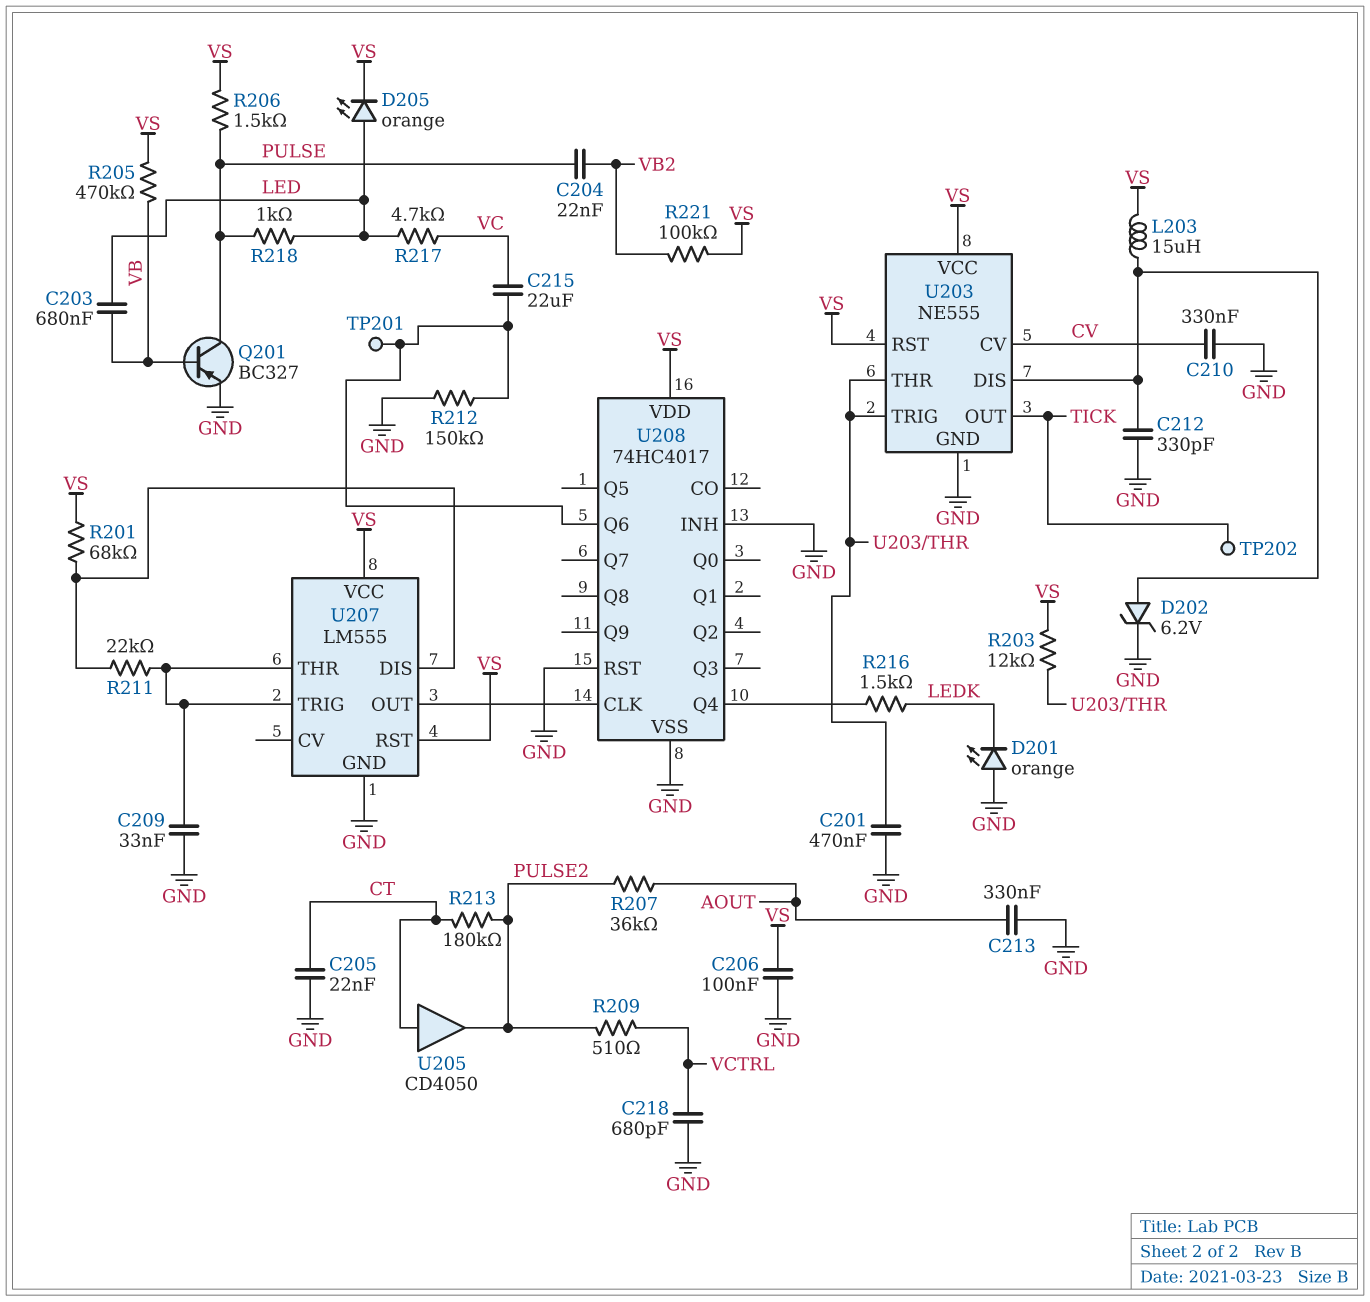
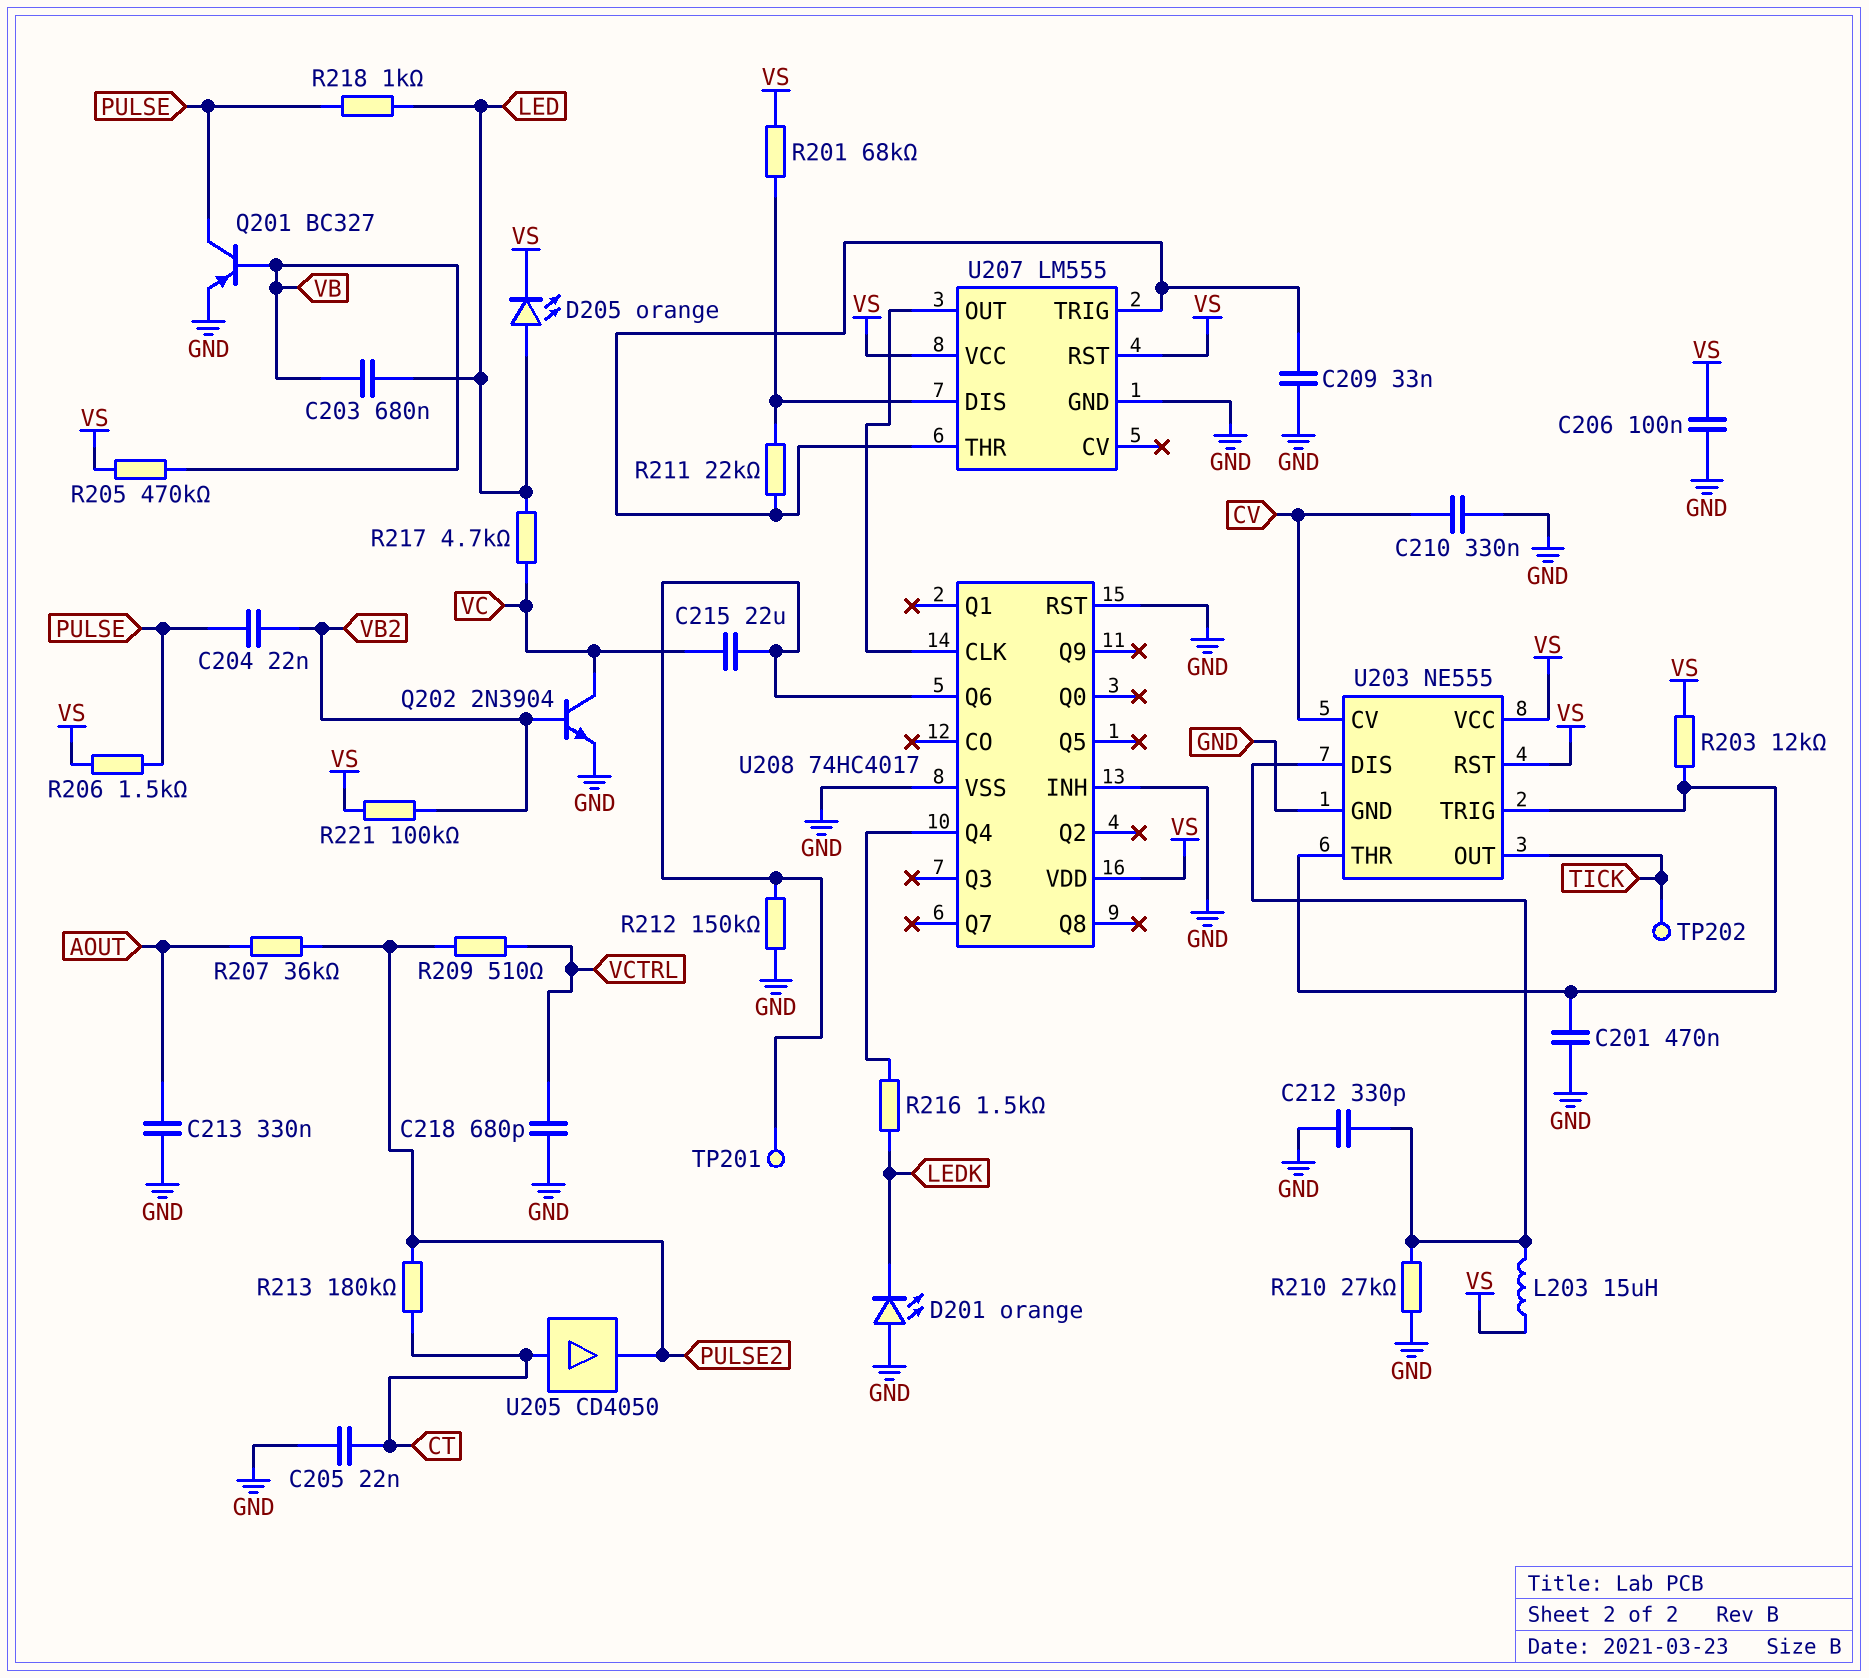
D202: zener 6.2V (A U203/DIS, K GND) -> none
Q202: none -> NPN 2N3904 (B VB2, C VC, E GND)
R210: none -> 27k (GND, U203/DIS)

